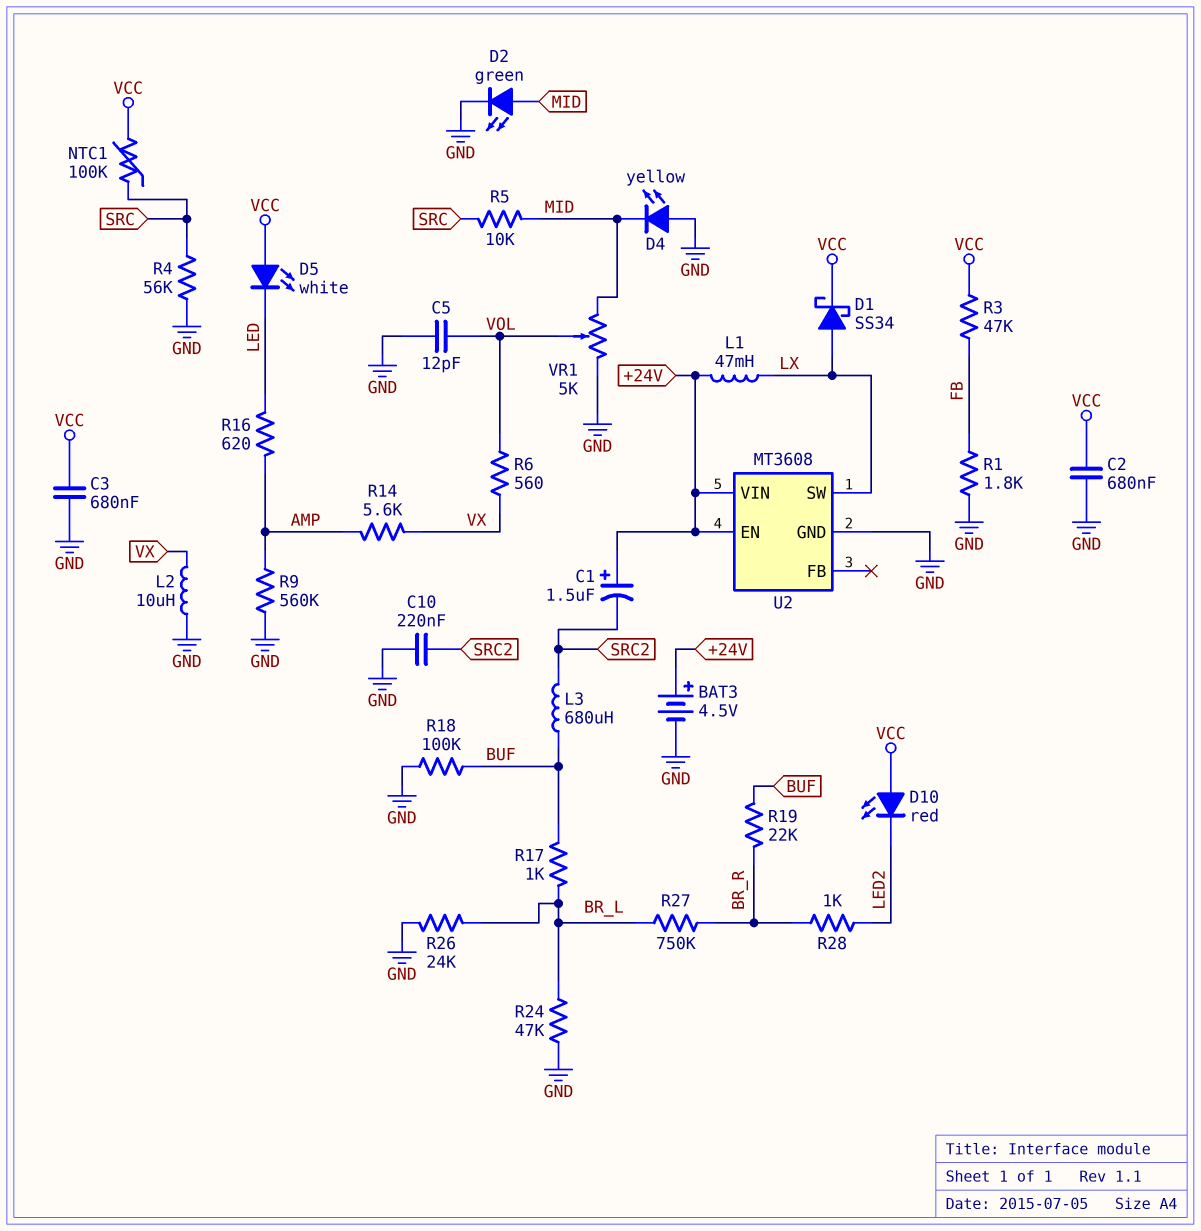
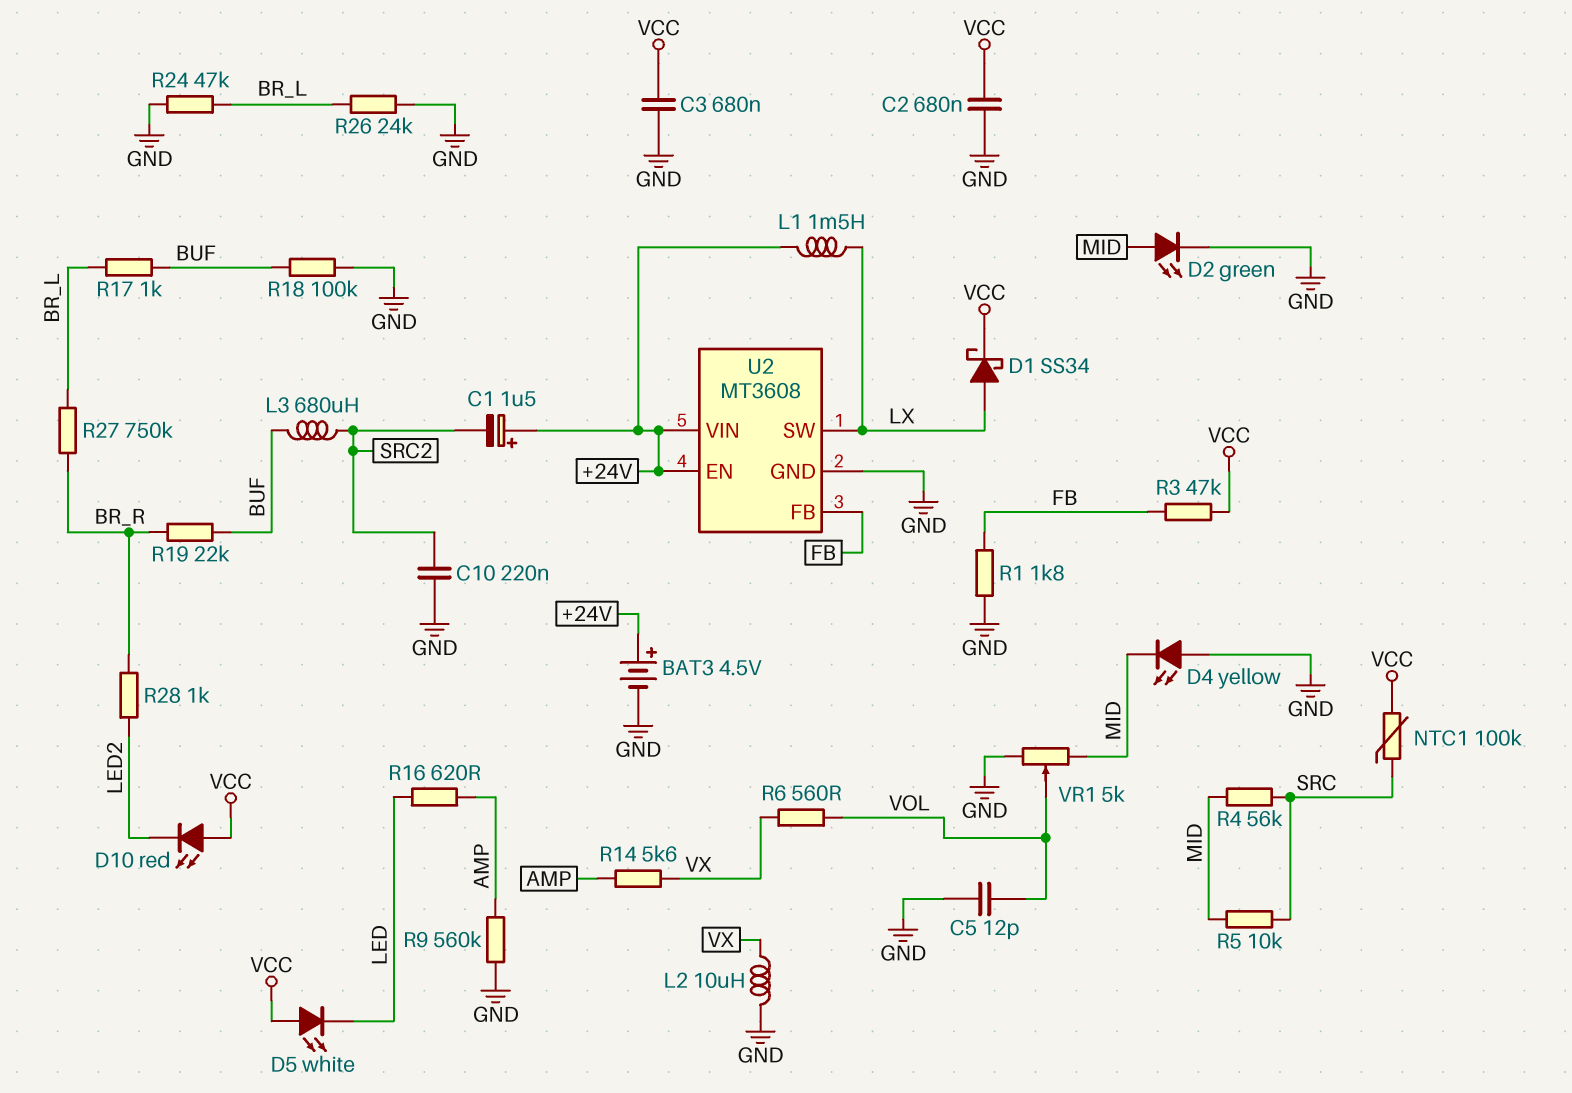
L1: 47mH (+24V, LX) -> 1.5mH (+24V, LX)
R4: 56k (GND, SRC) -> 56k (MID, SRC)
U2 pin FB: none -> FB

